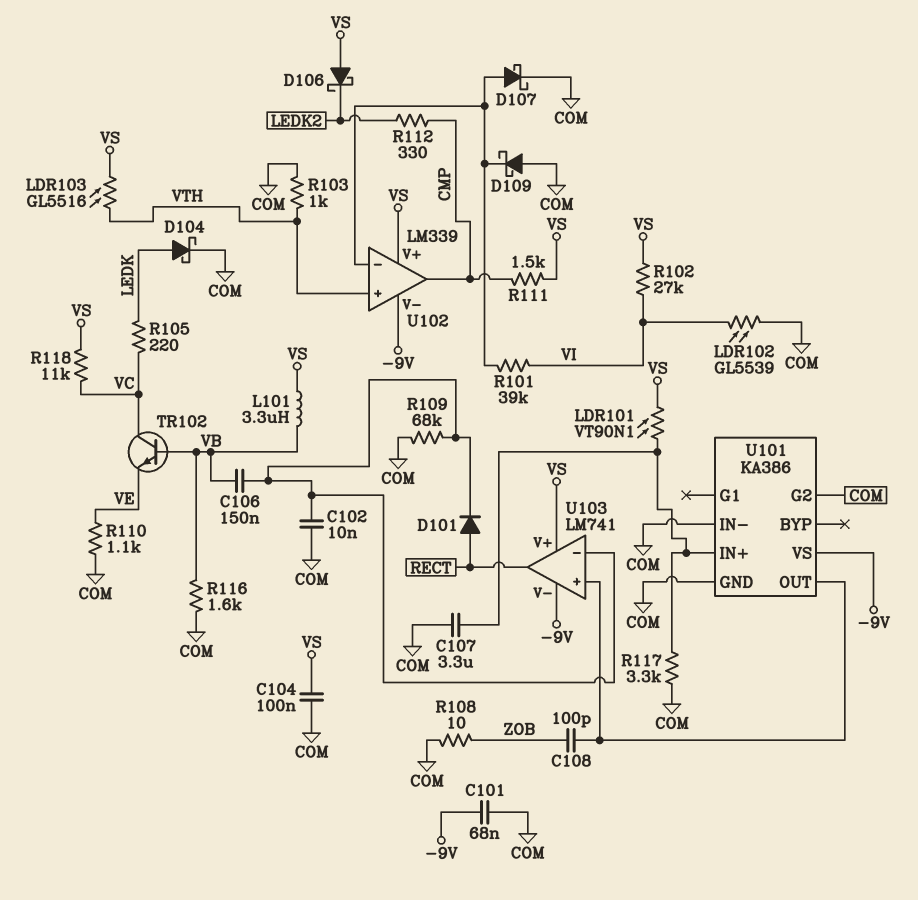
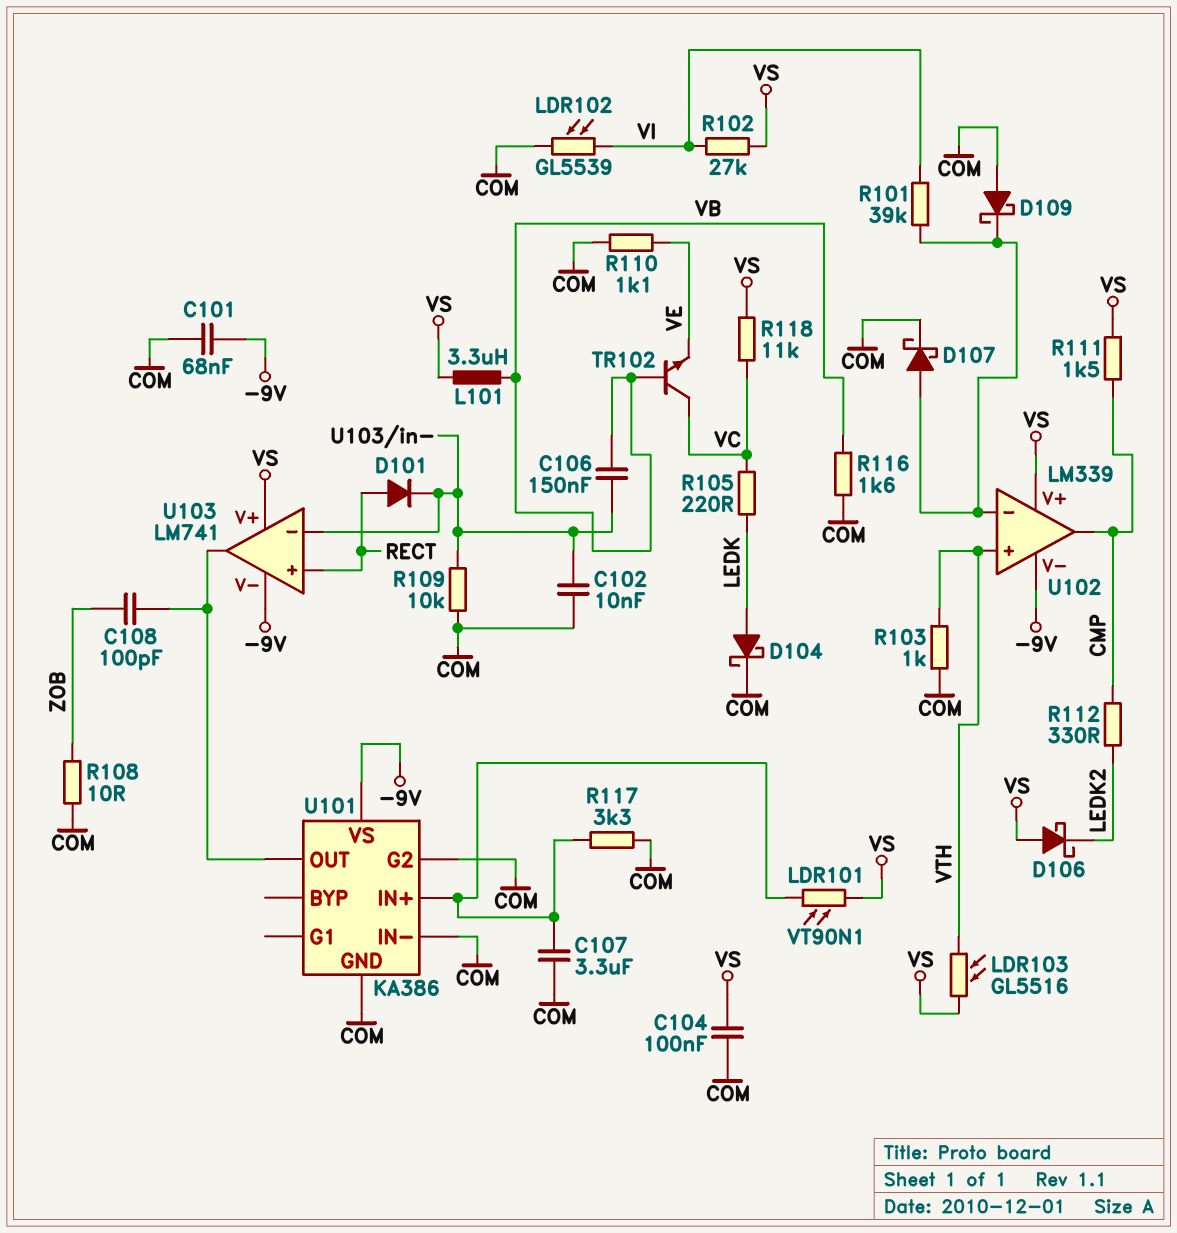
R109: 68k (COM, U103/in-) -> 10k (COM, U103/in-)
U103 pin in+: U101/OUT -> RECT
U103 pin out: RECT -> U101/OUT

